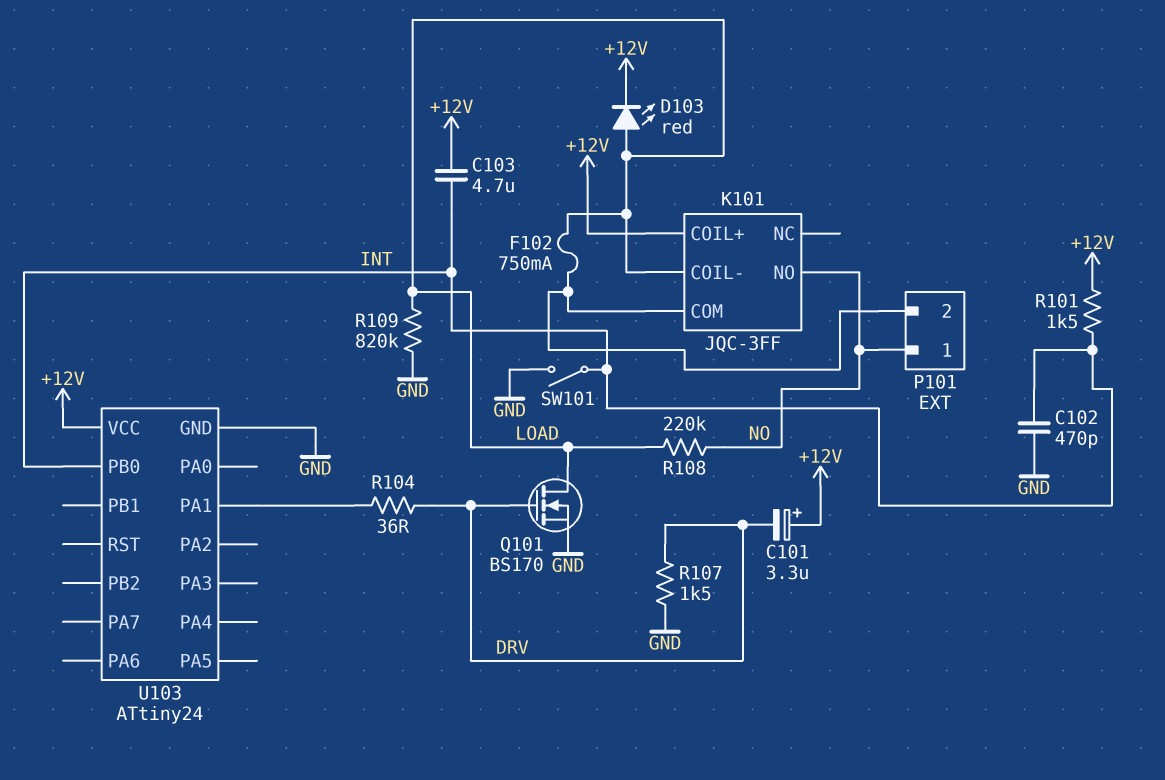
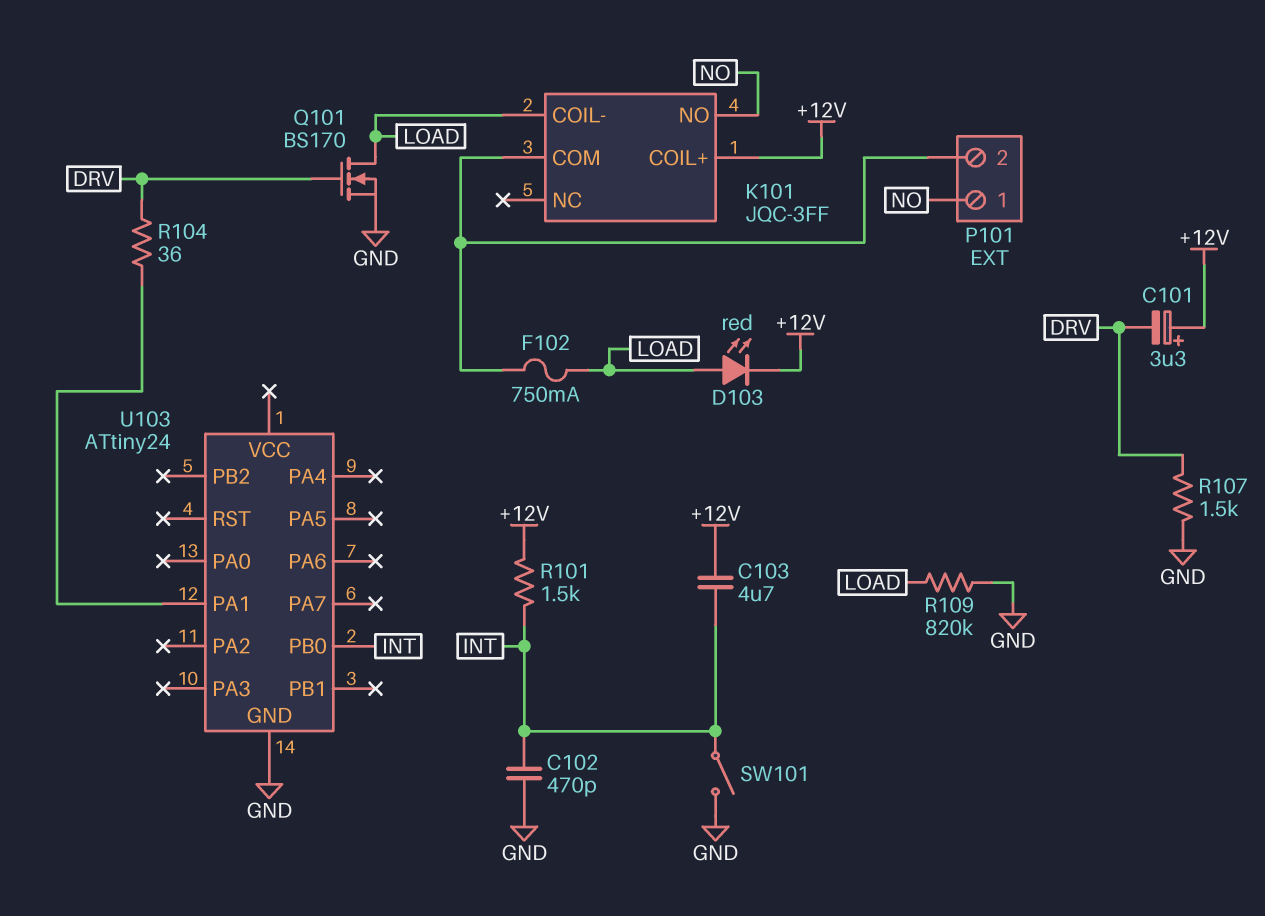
R108: 220k (LOAD, NO) -> none
U103 pin VCC: +12V -> none

